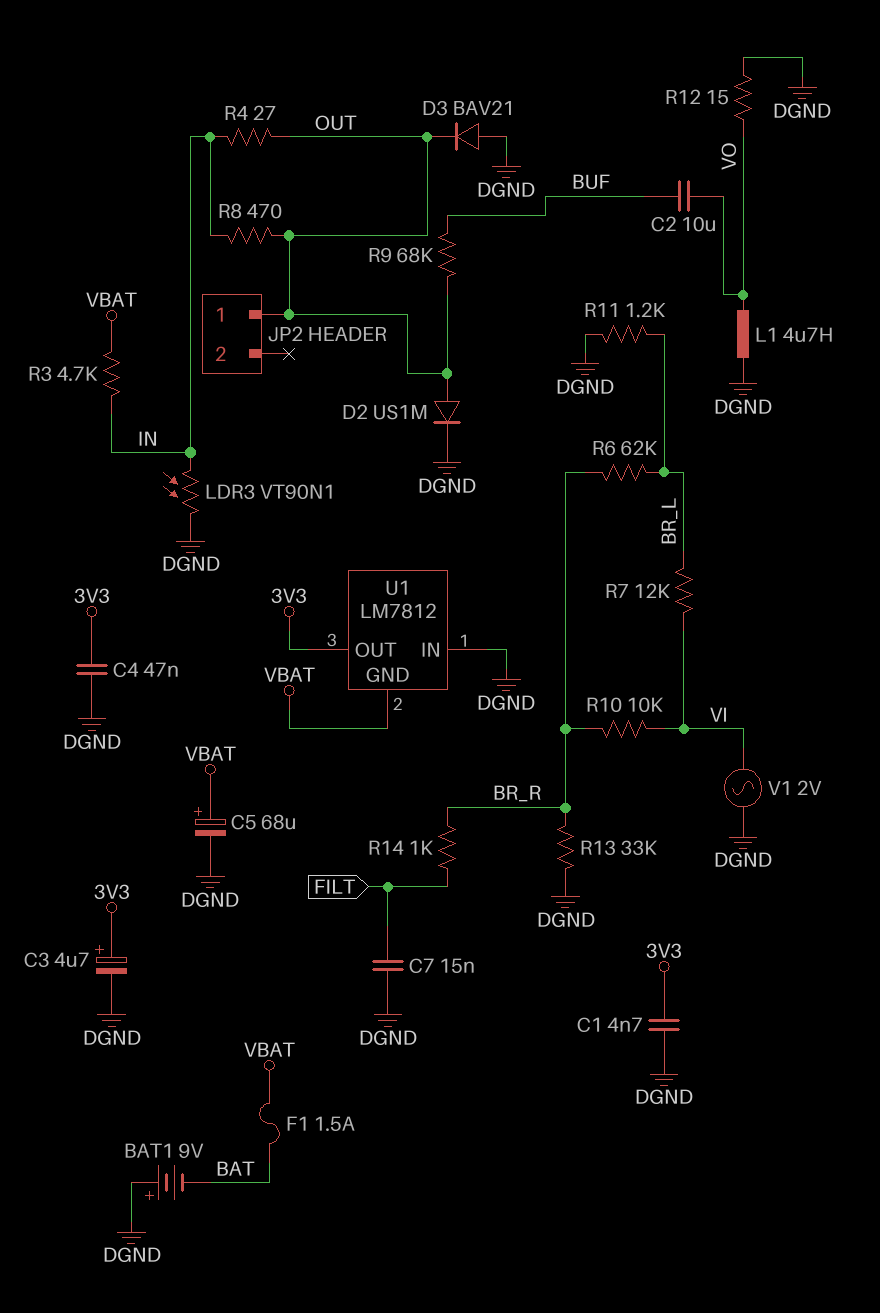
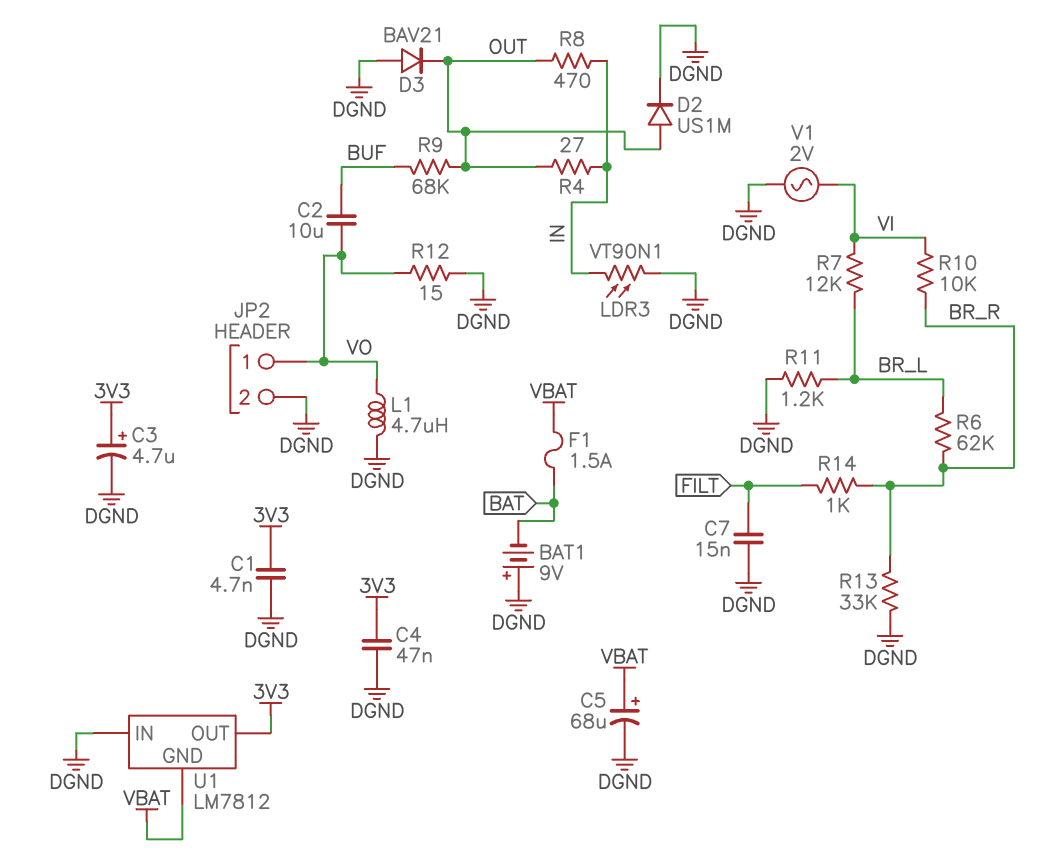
JP2 pin 1: OUT -> VO
JP2 pin 2: none -> DGND
R3: 4.7k (IN, VBAT) -> none

